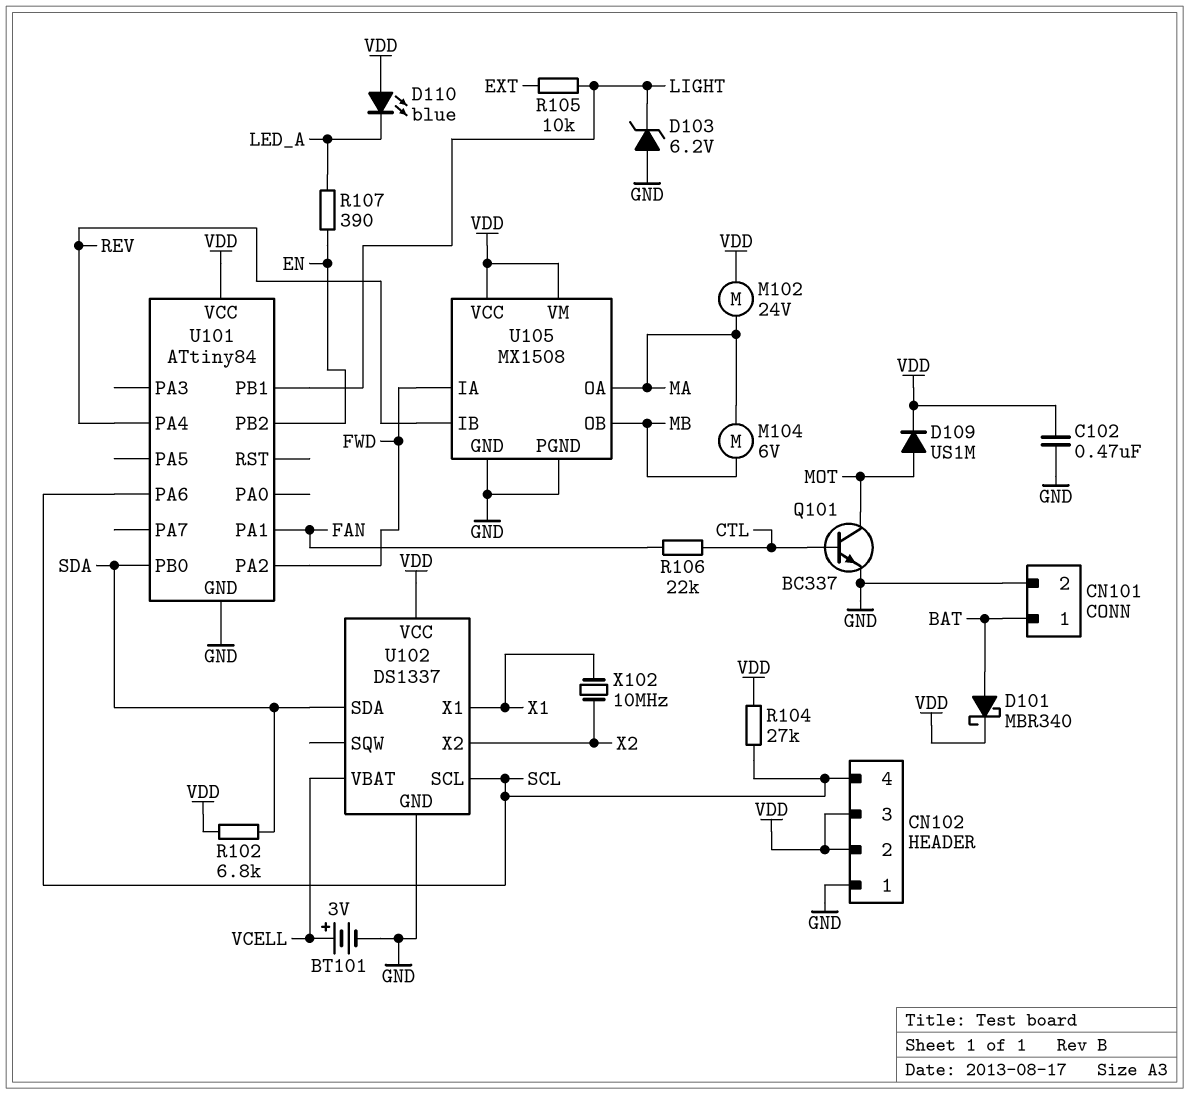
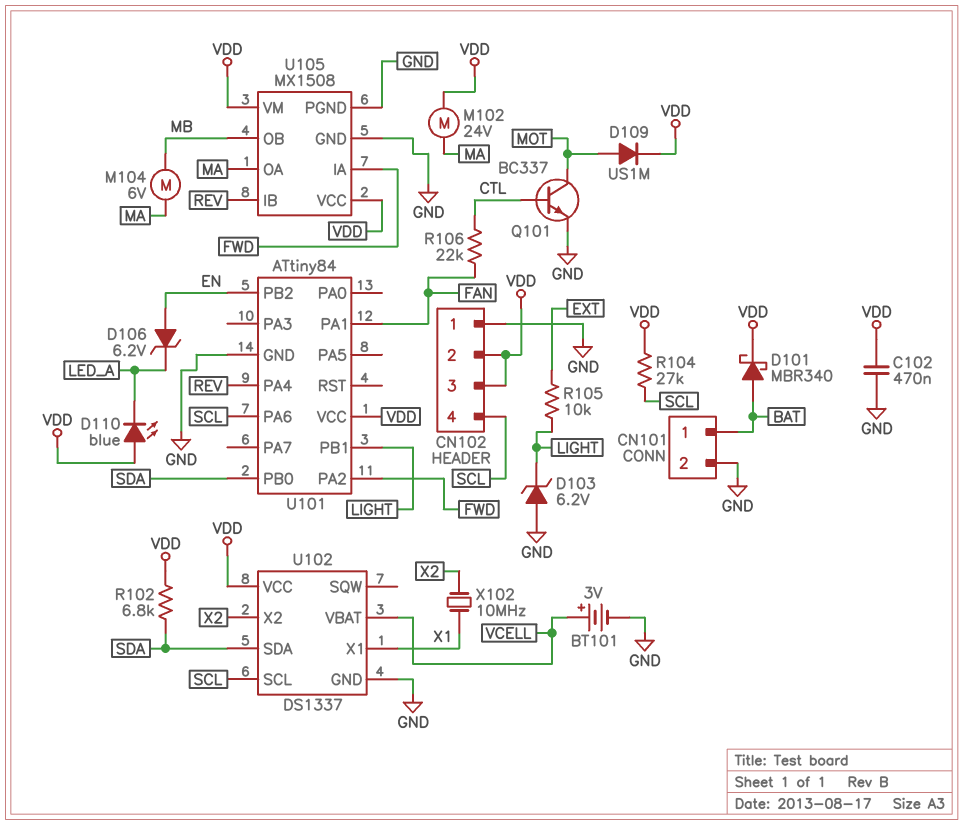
D106: none -> zener 6.2V (A EN, K LED_A)
R107: 390 (EN, LED_A) -> none

